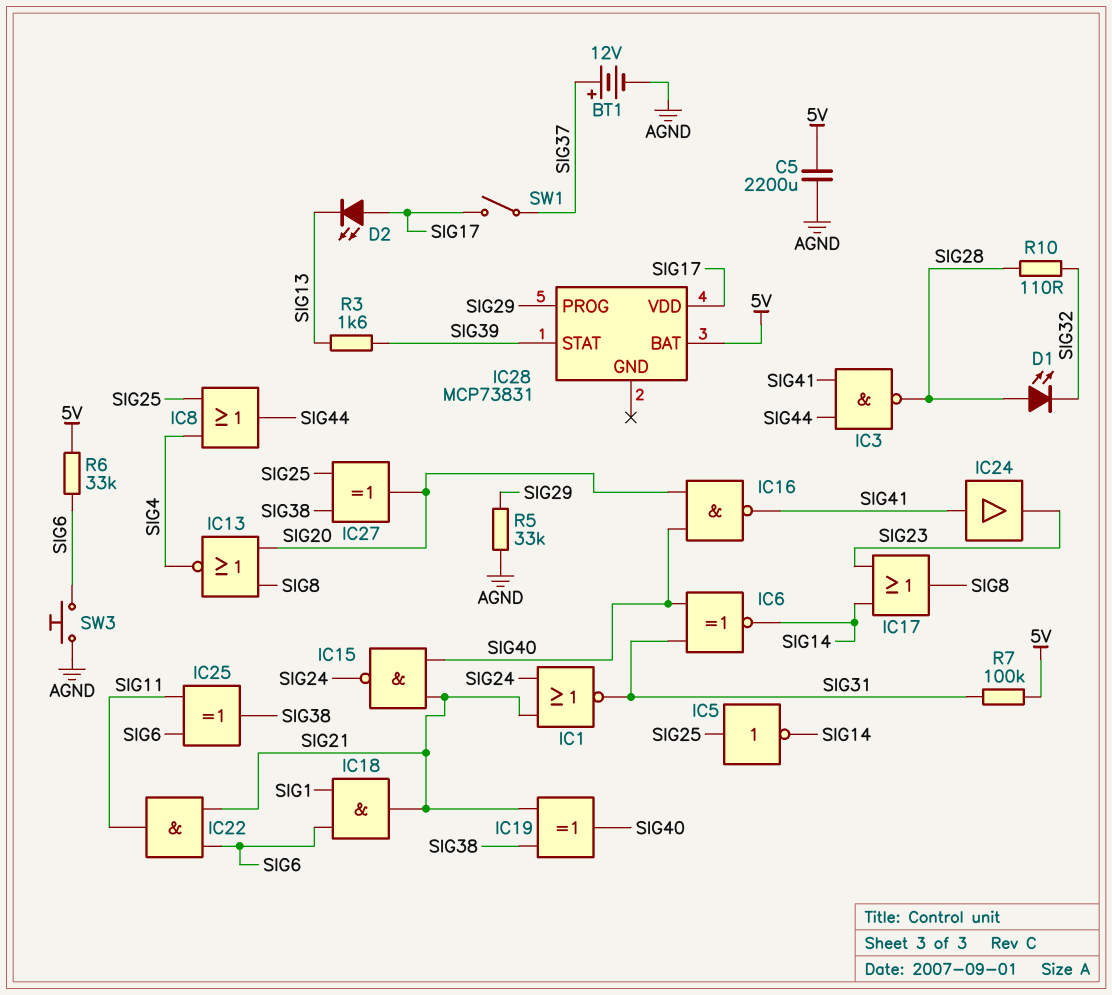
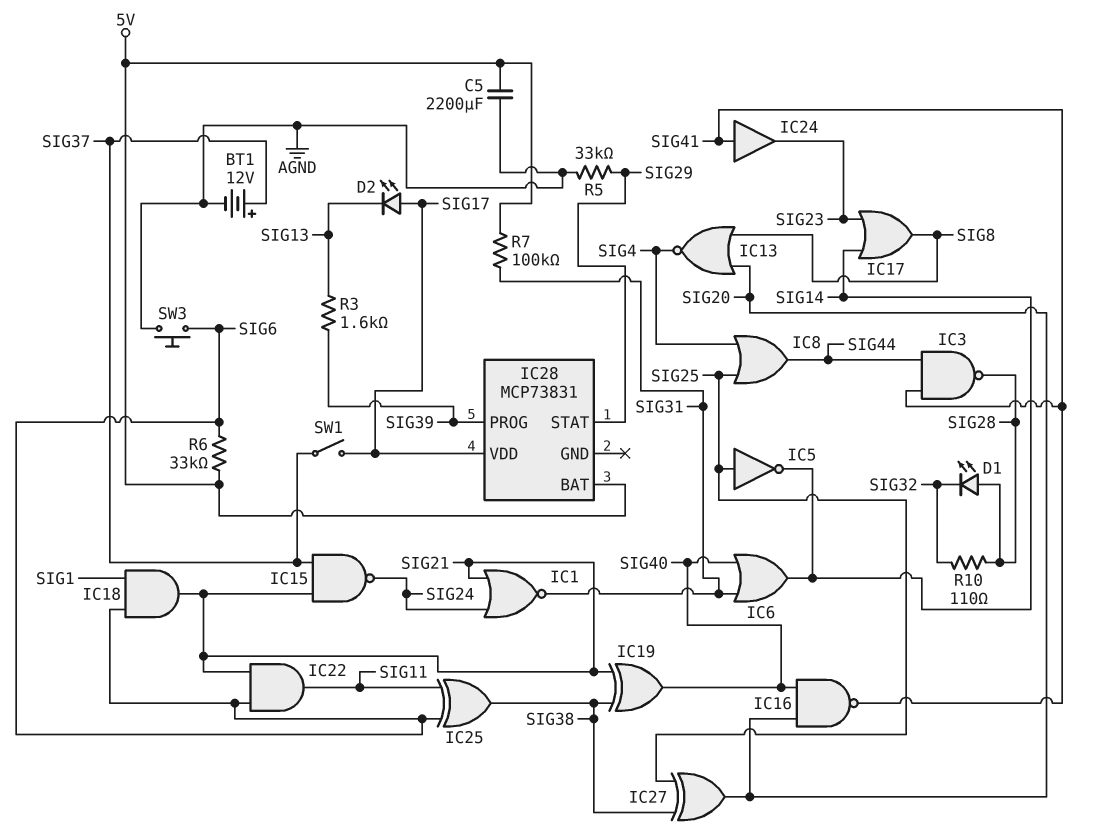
IC6: XNOR (in SIG31, in SIG40, out SIG14) -> OR (in SIG31, in SIG40, out SIG14)
IC15: NAND (in SIG21, in SIG40, out SIG24) -> NAND (in SIG21, in SIG37, out SIG24)
IC28 pin PROG: SIG29 -> SIG39
IC28 pin STAT: SIG39 -> SIG29

